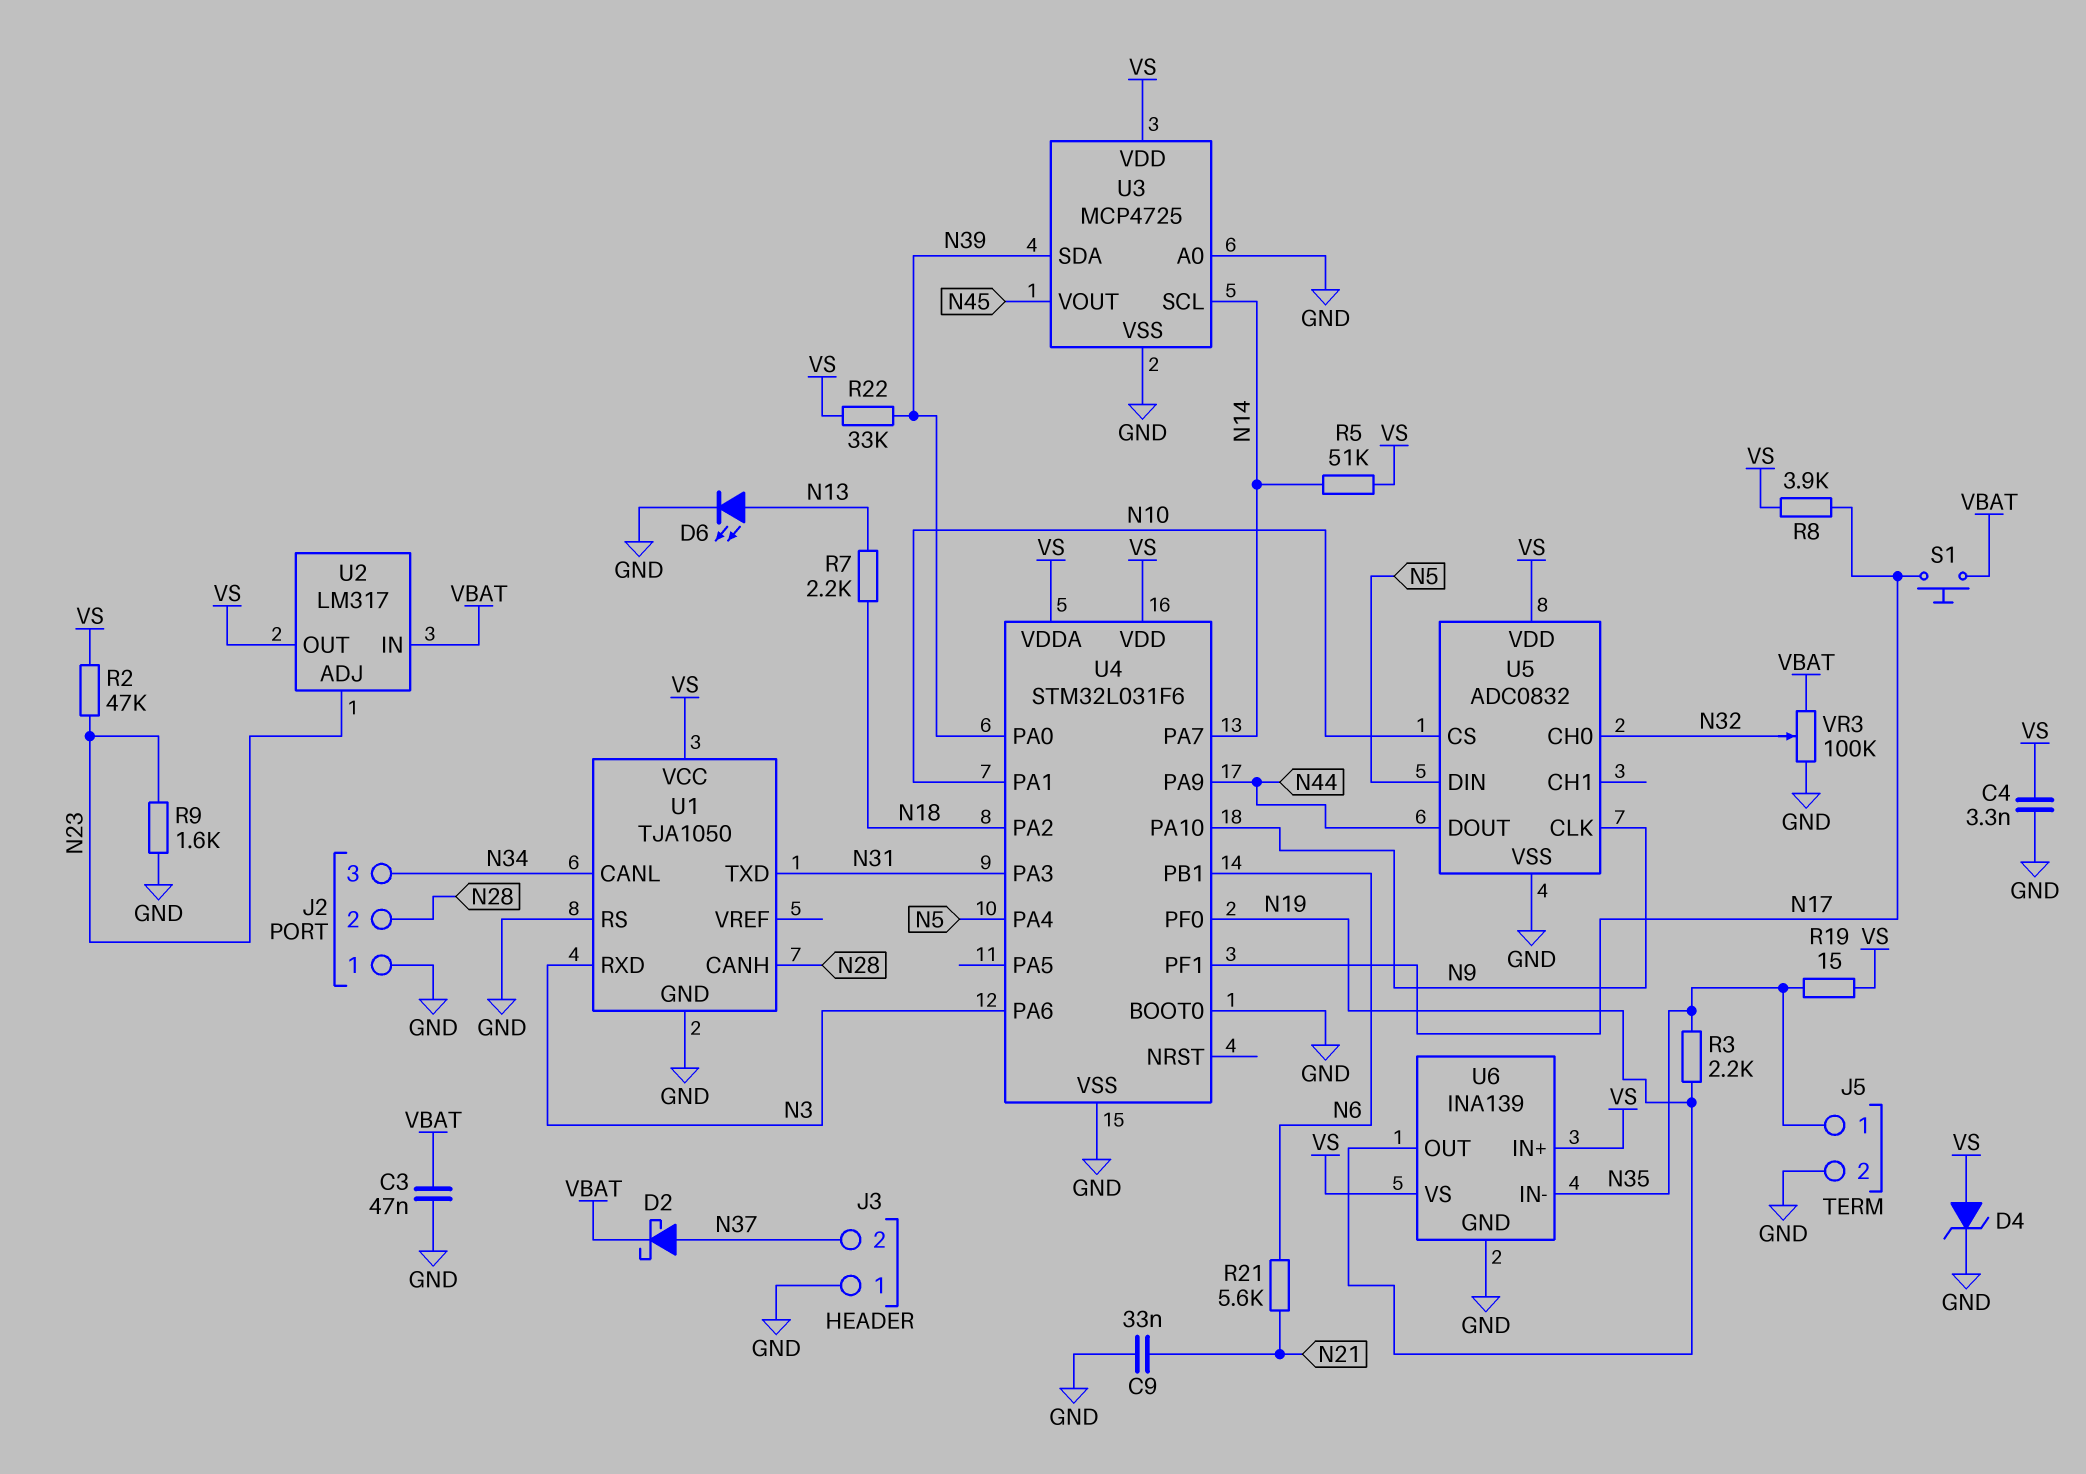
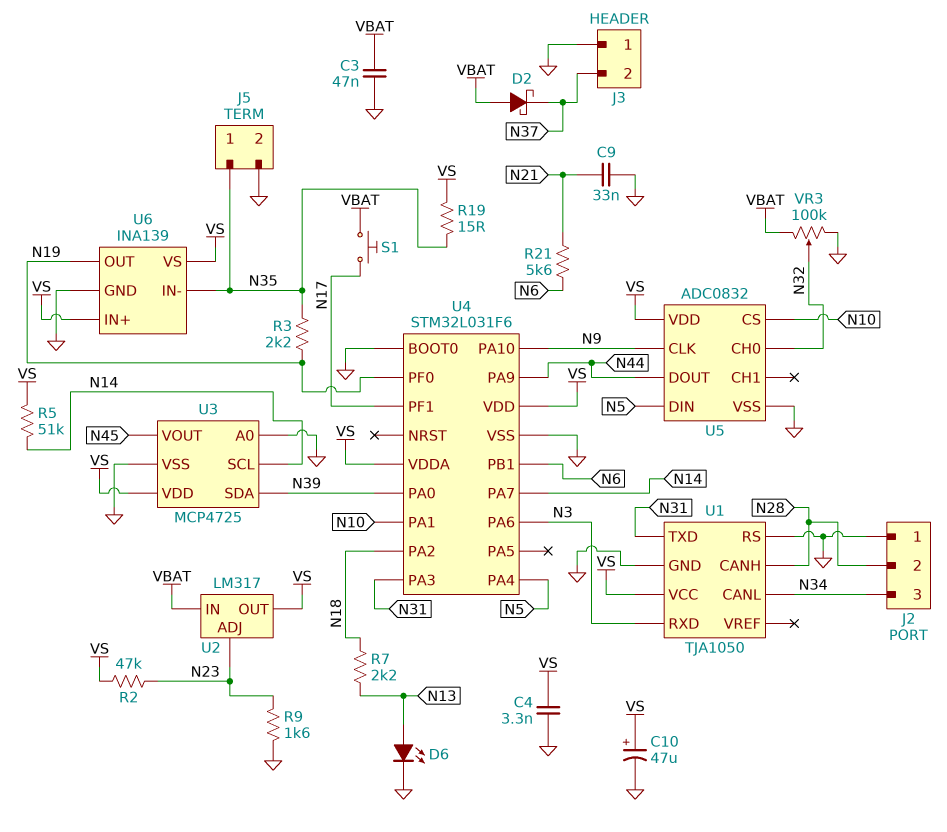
C10: none -> 47uF (plus VS, minus GND)
D2: schottky (A N37, K VBAT) -> schottky (A VBAT, K N37)
D4: zener (A VS, K GND) -> none
R8: 3.9k (N17, VS) -> none
R22: 33k (N39, VS) -> none

